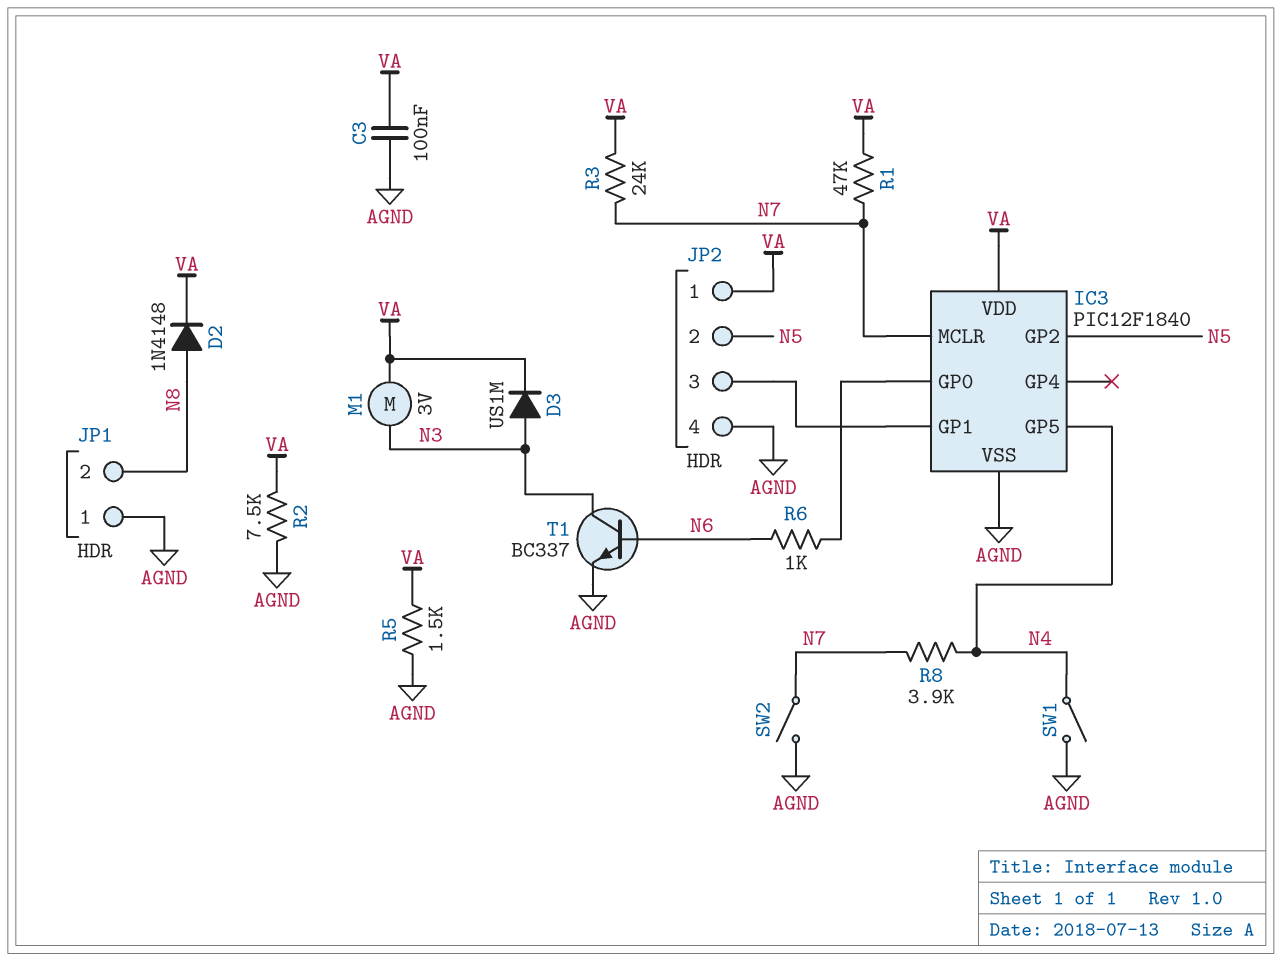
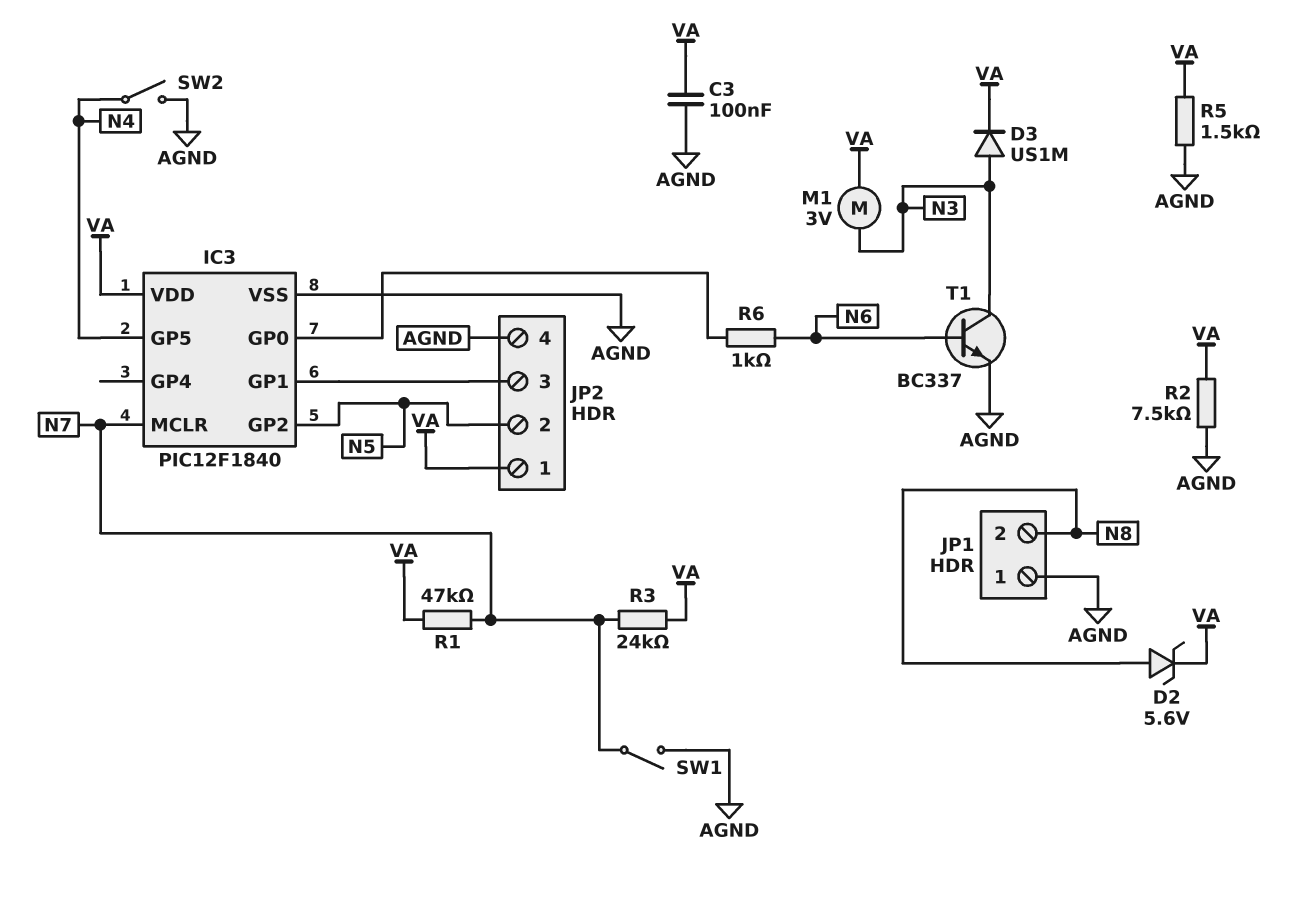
D2: diode 1N4148 (A N8, K VA) -> zener 5.6V (A N8, K VA)
R8: 3.9k (N4, N7) -> none
SW1: switch (AGND, N4) -> switch (AGND, N7)
SW2: switch (AGND, N7) -> switch (AGND, N4)

